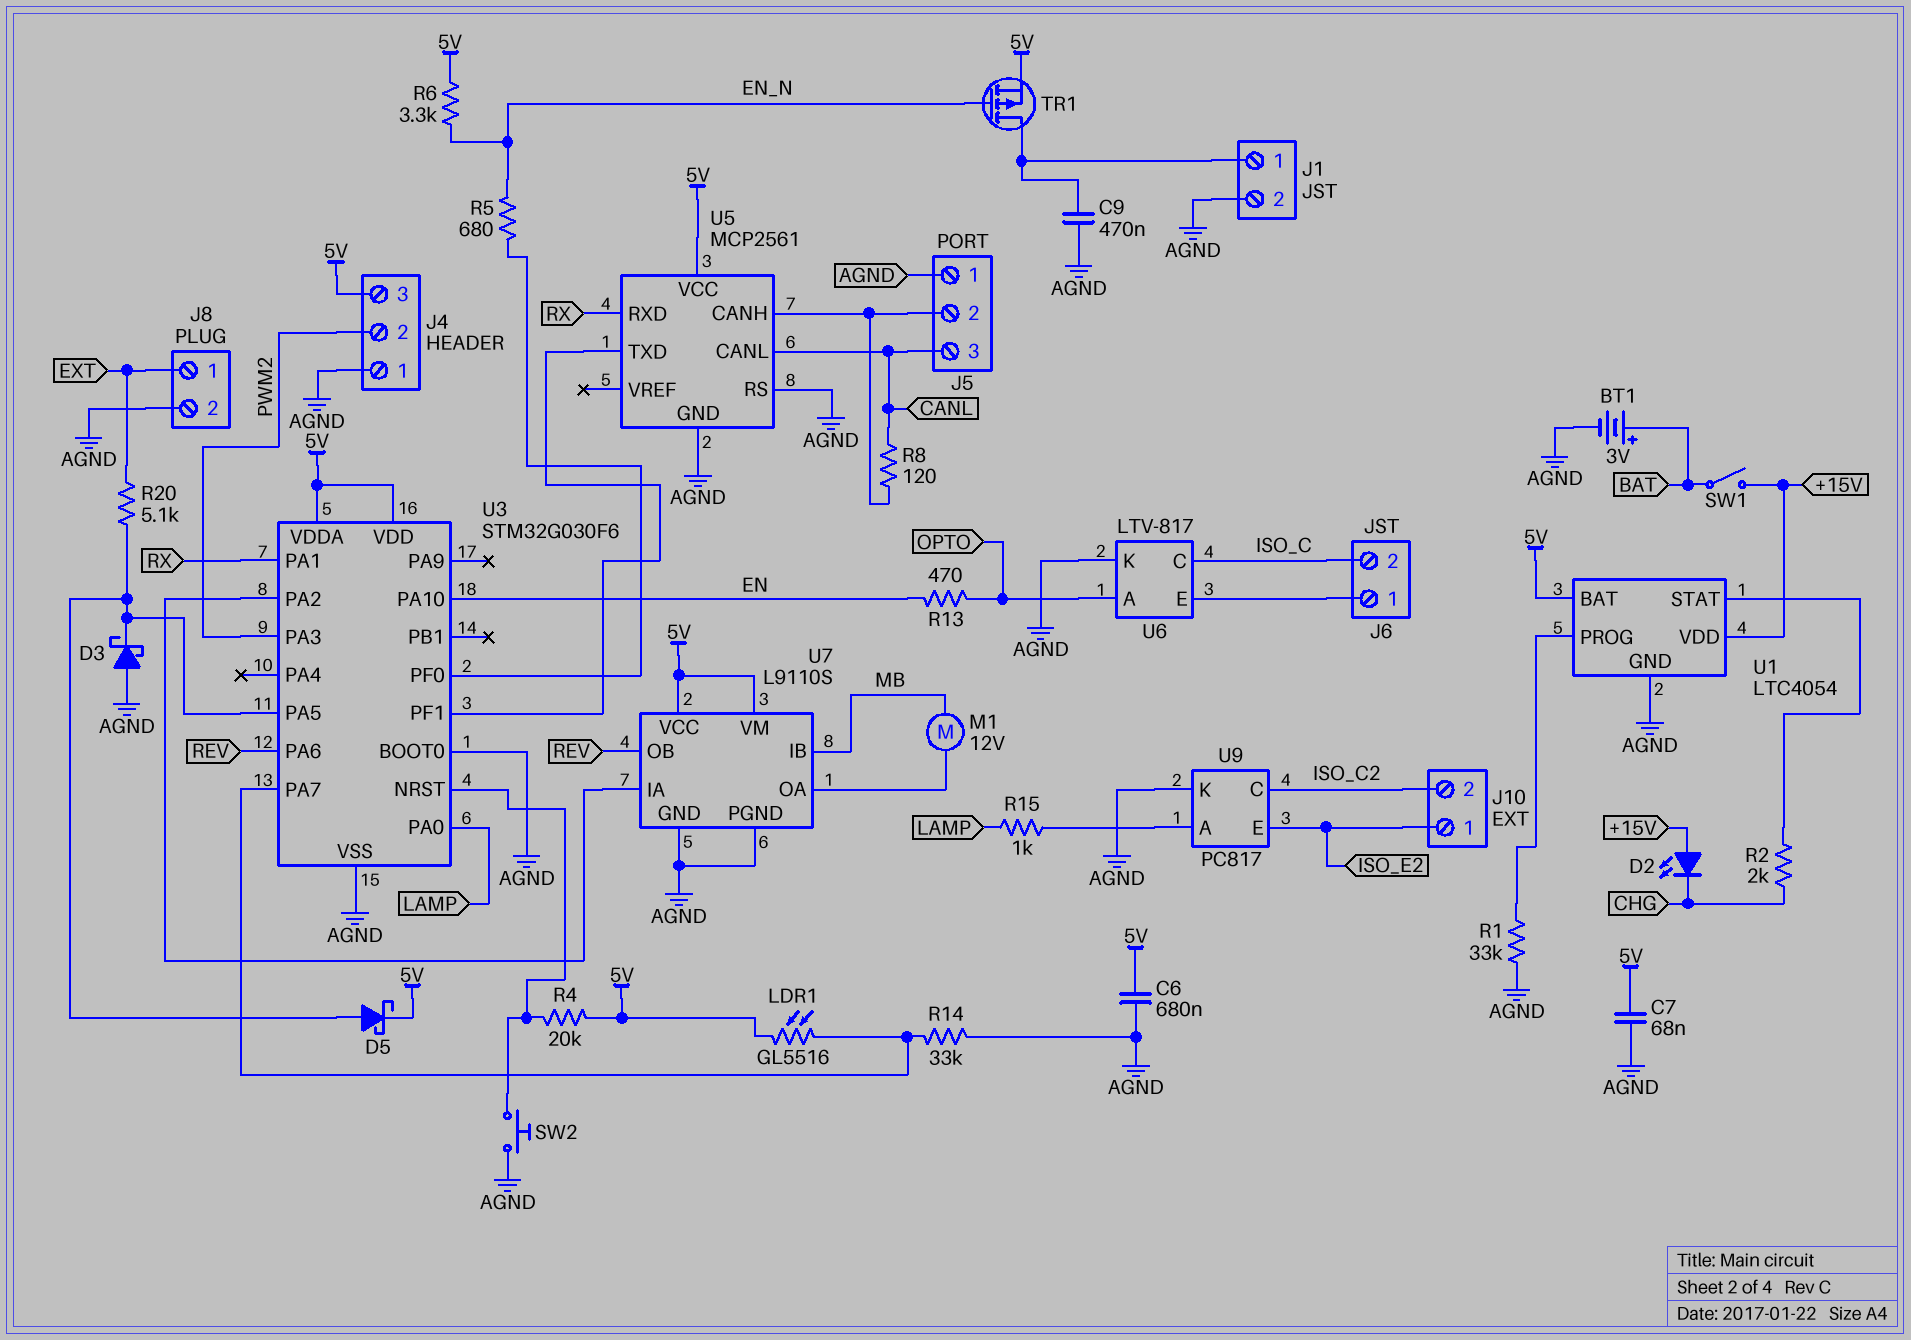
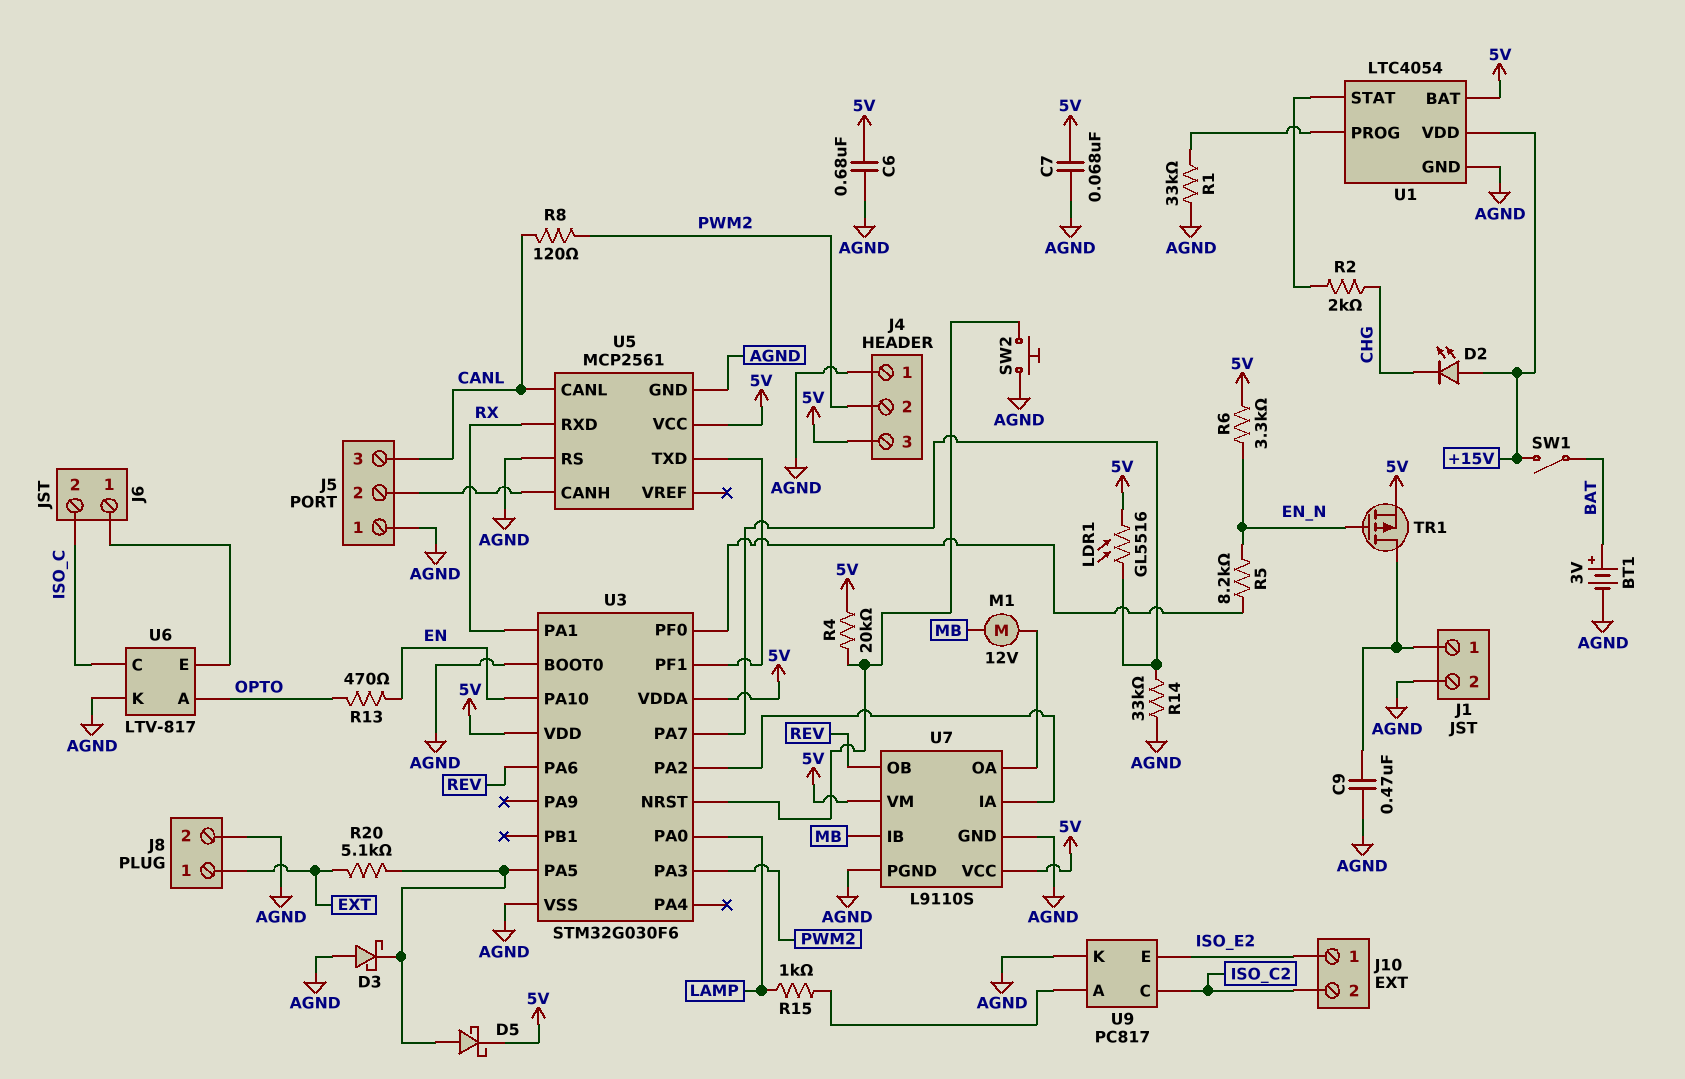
R5: 680 (EN_N, U3/PF0) -> 8.2k (EN_N, U3/PF0)
R8: 120 (CANL, J5/2) -> 120 (CANL, PWM2)

